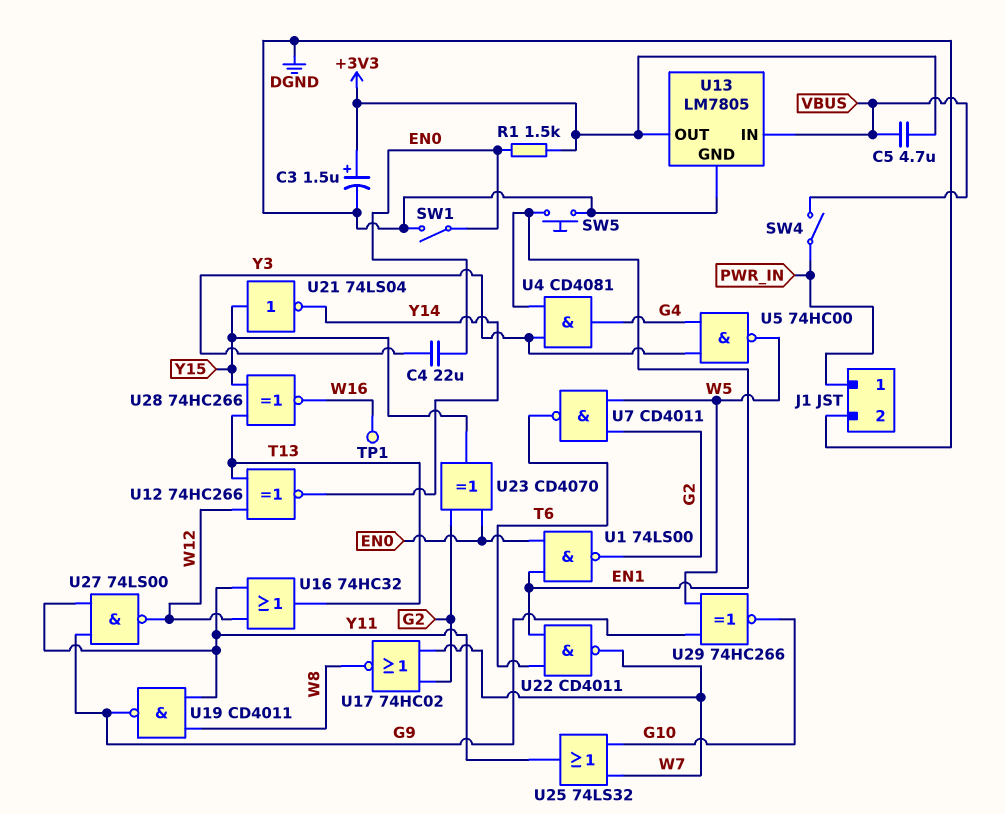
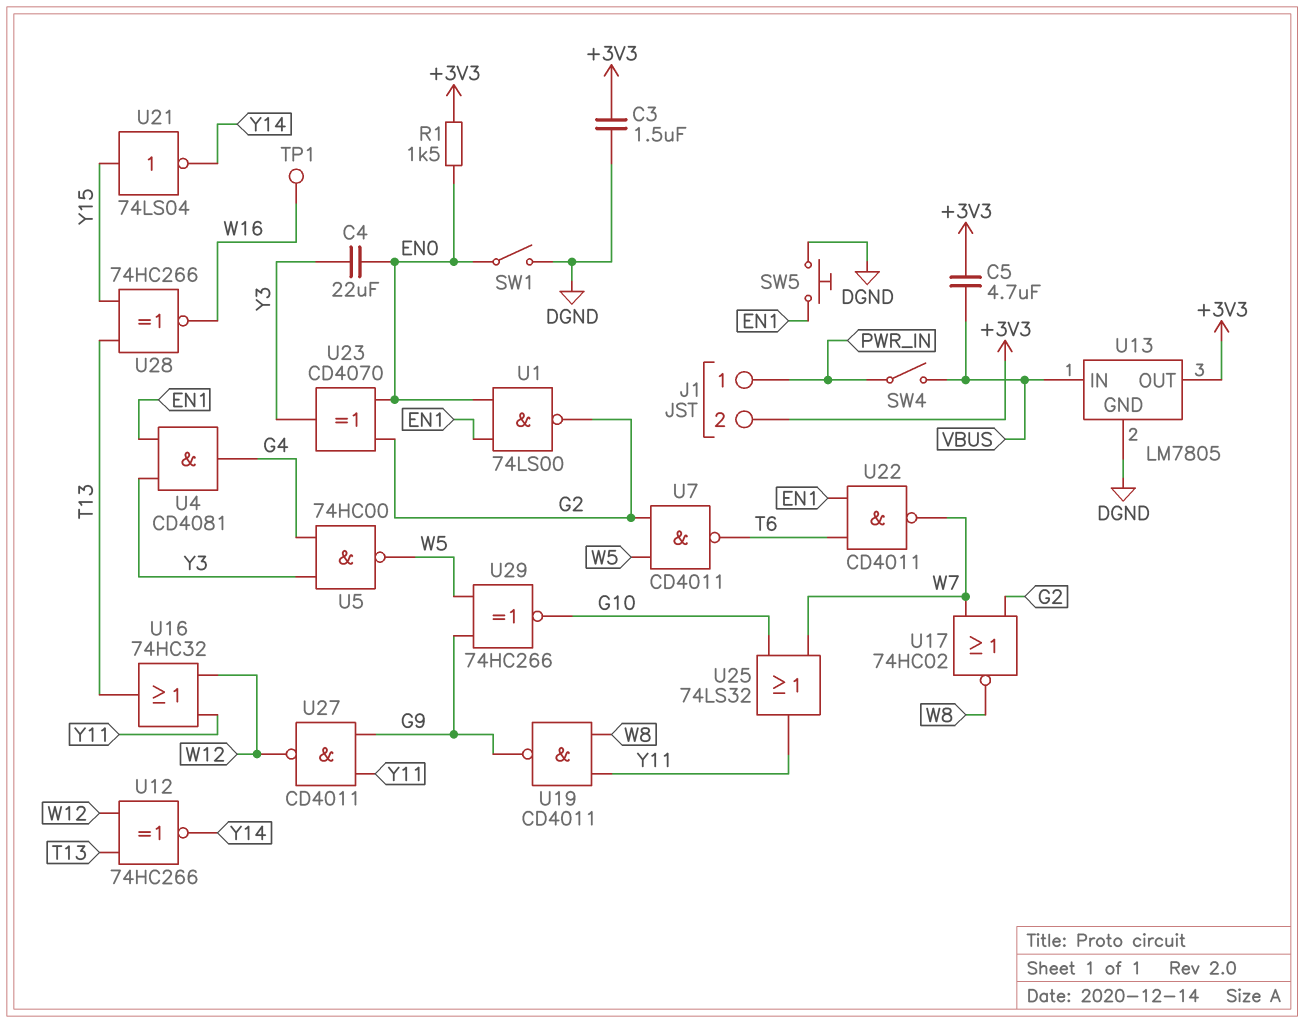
C3: 1.5uF (plus +3V3, minus DGND) -> 1.5uF (+3V3, DGND)
J1 pin 2: DGND -> +3V3
U23: XOR CD4070 (in EN0, in G2, out Y15) -> XOR CD4070 (in EN0, in G2, out Y3)
U27: NAND 74LS00 (in G9, in Y11, out W12) -> NAND CD4011 (in G9, in Y11, out W12)

